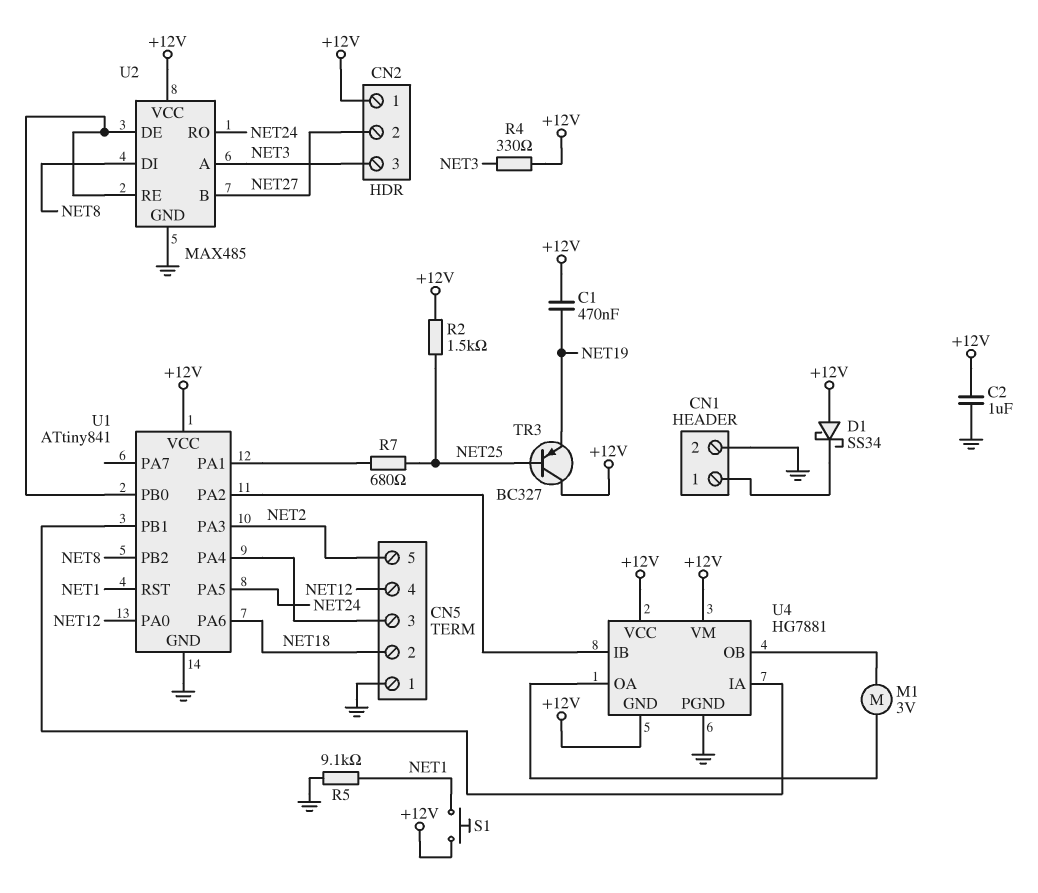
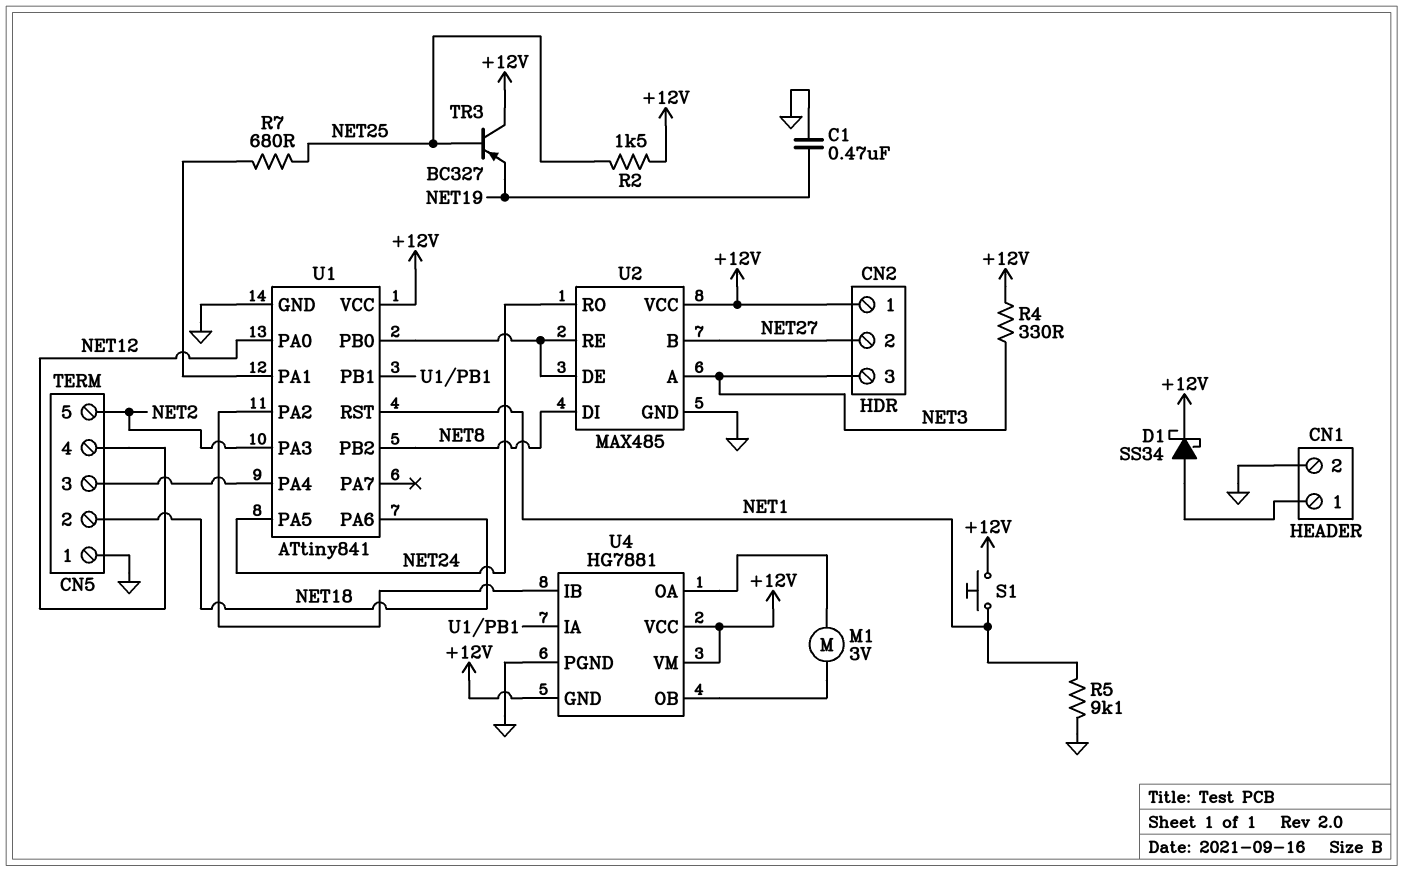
C1: 470nF (+12V, NET19) -> 470nF (GND, NET19)
C2: 1uF (+12V, GND) -> none
D1: schottky SS34 (A +12V, K CN1/1) -> schottky SS34 (A CN1/1, K +12V)

